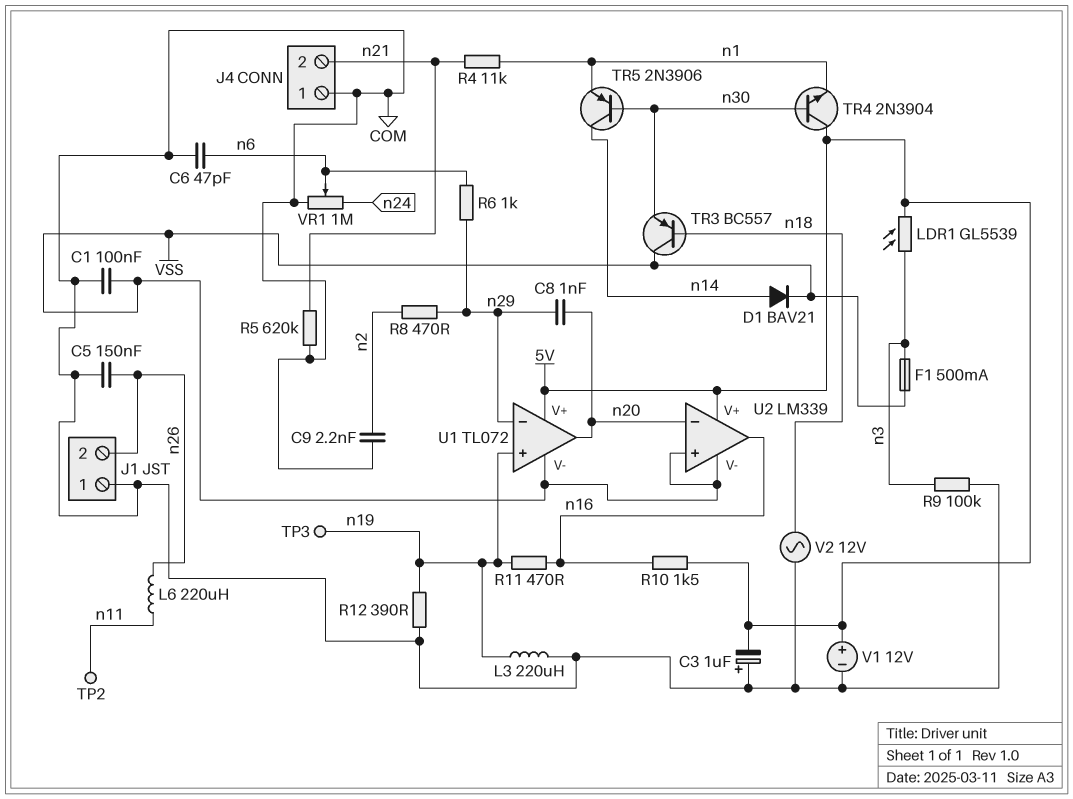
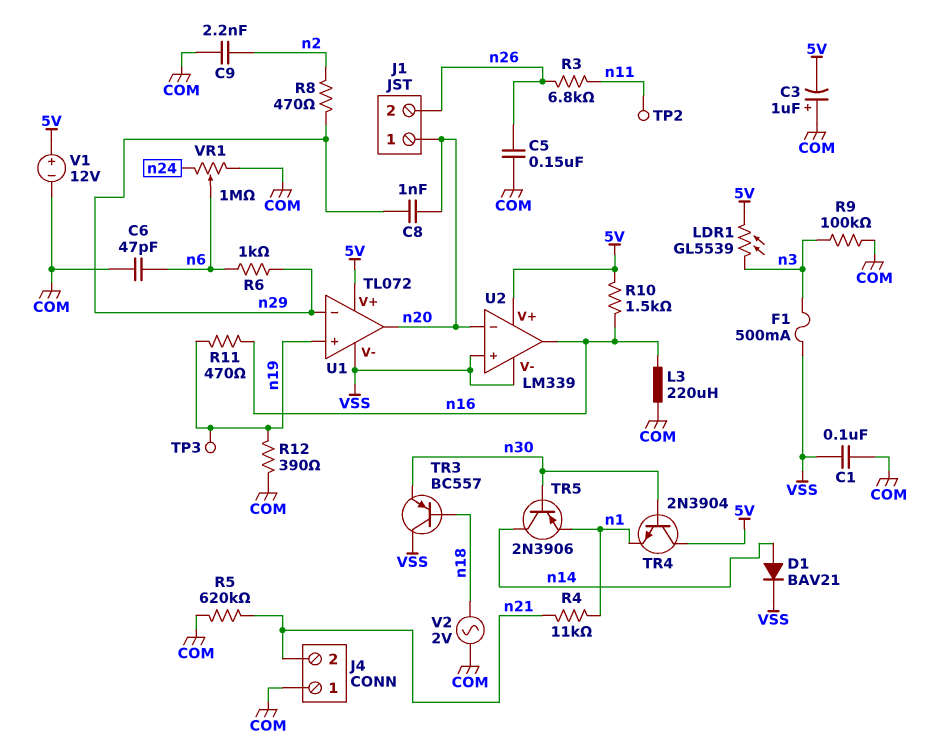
J1 pin 1: COM -> n20
L3: 220uH (COM, n19) -> 220uH (COM, n16)
L6: 220uH (n11, n26) -> none
R3: none -> 6.8k (n11, n26)
V2: AC 12V (COM, n18) -> AC 2V (COM, n18)

